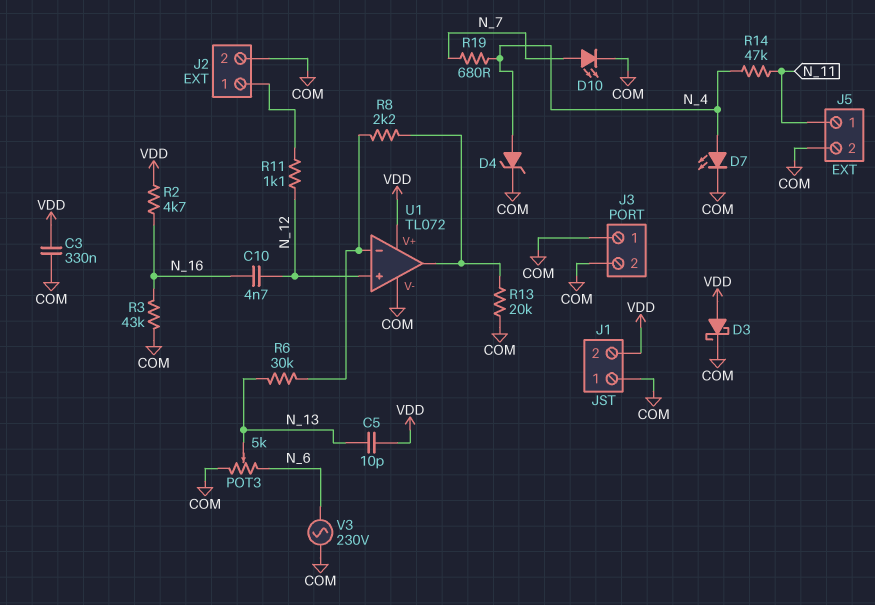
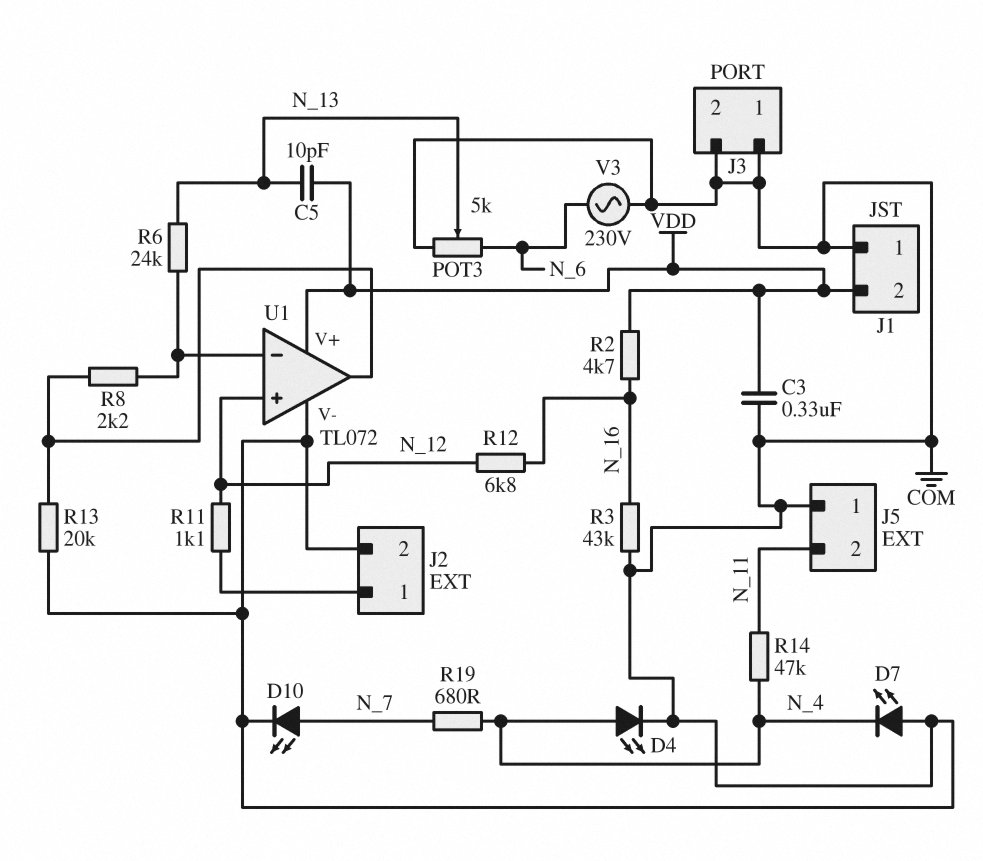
C10: 4.7nF (N_12, N_16) -> none
D3: schottky (A VDD, K COM) -> none
D4: zener (A N_4, K COM) -> LED (A N_4, K COM)
D7: LED (A N_4, K COM) -> LED (A COM, K N_4)
J5 pin 1: N_11 -> COM
J5 pin 2: COM -> N_11
R6: 30k (N_13, U1/in-) -> 24k (N_13, U1/in-)
R12: none -> 6.8k (N_12, N_16)

